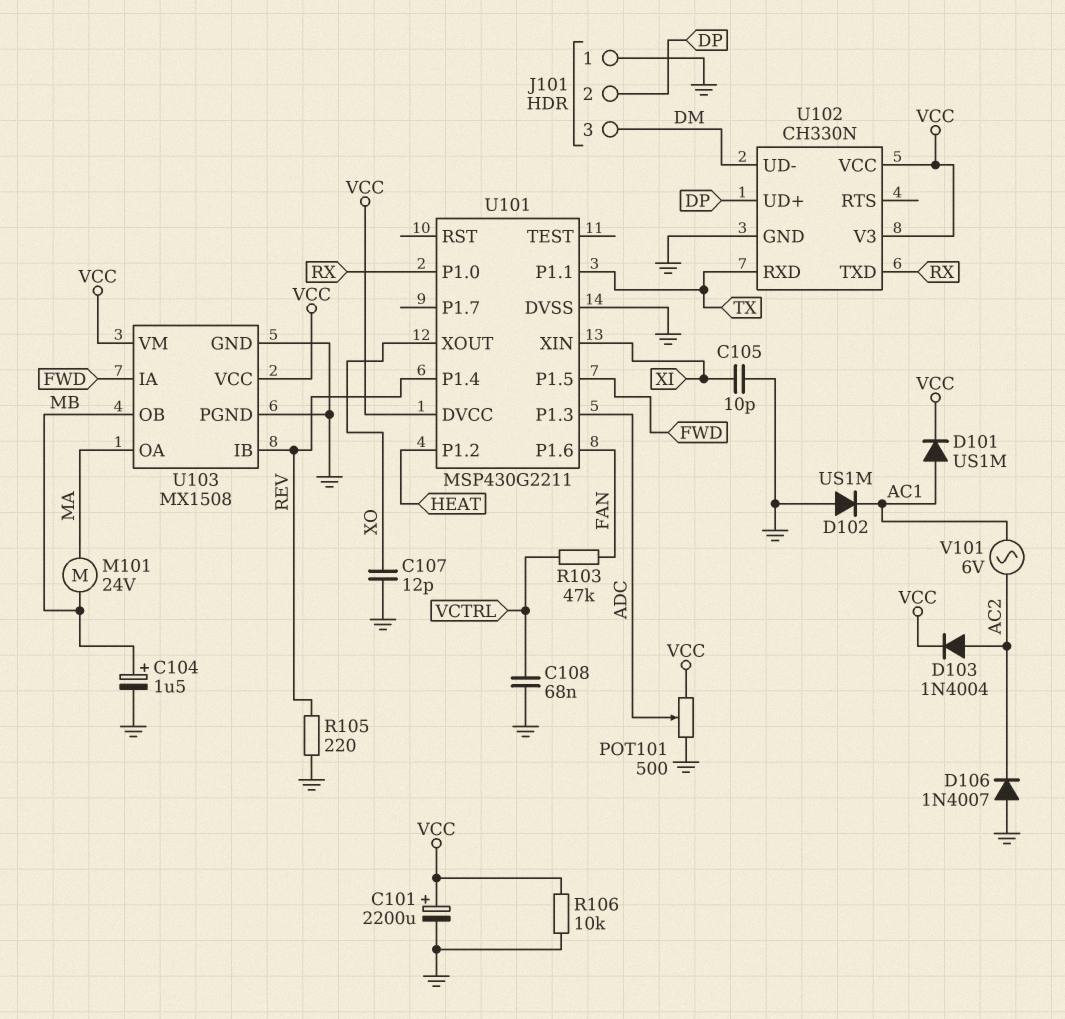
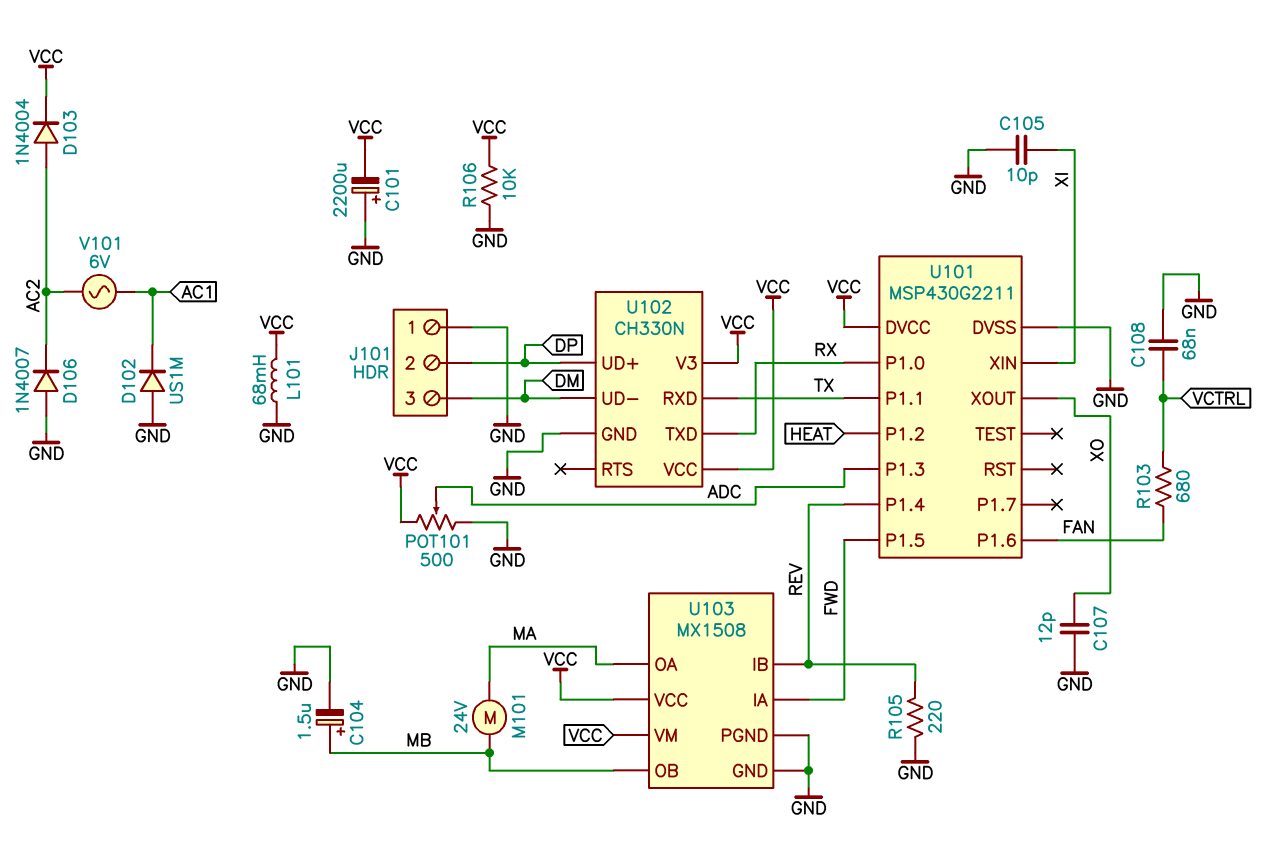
C101: 2200uF (plus VCC, minus GND) -> 2200uF (plus GND, minus VCC)
D101: diode US1M (A AC1, K VCC) -> none
L101: none -> 68mH (GND, VCC)
R103: 47k (FAN, VCTRL) -> 680 (FAN, VCTRL)

